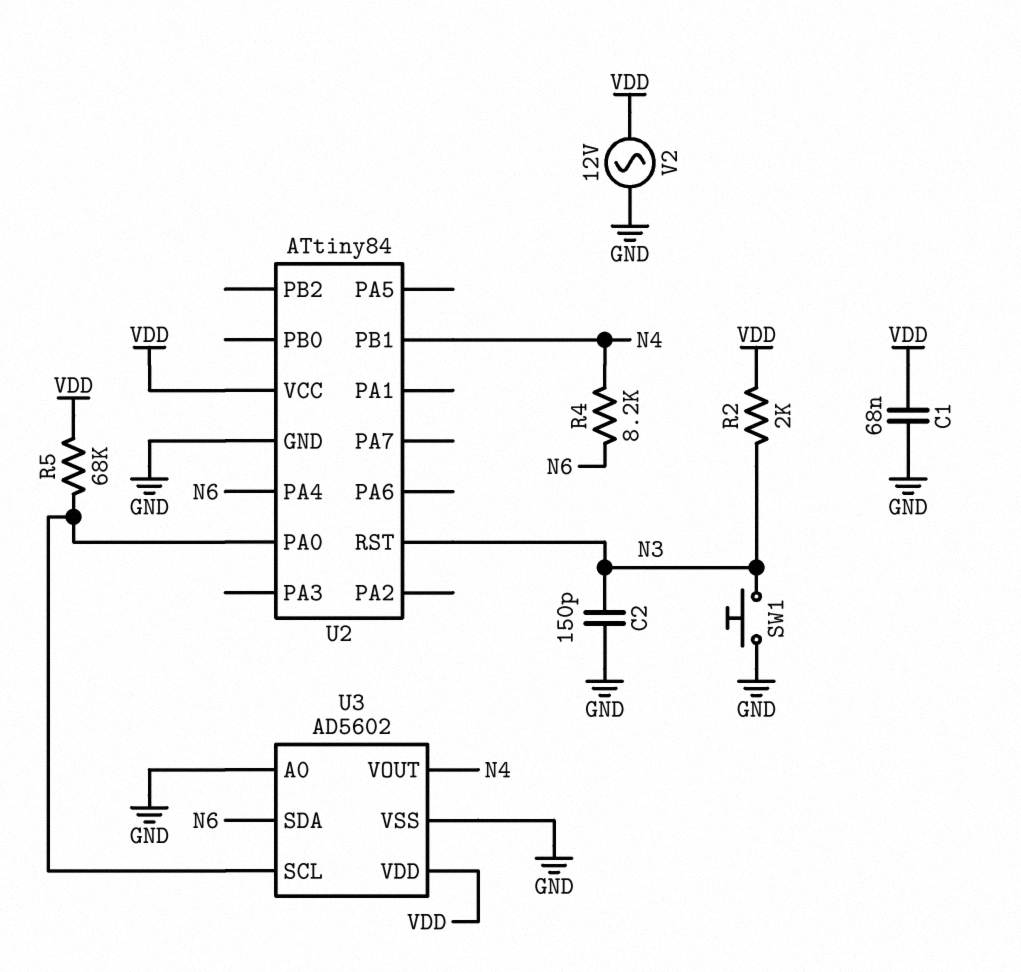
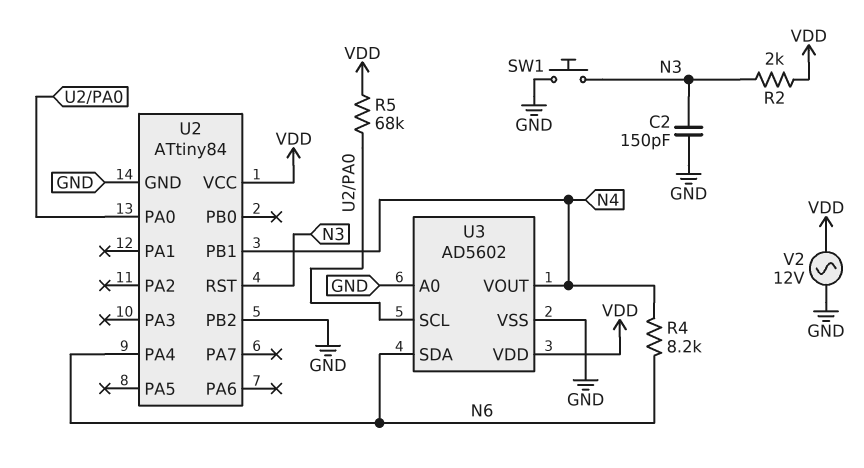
C1: 68nF (GND, VDD) -> none
U2 pin PB2: none -> GND

